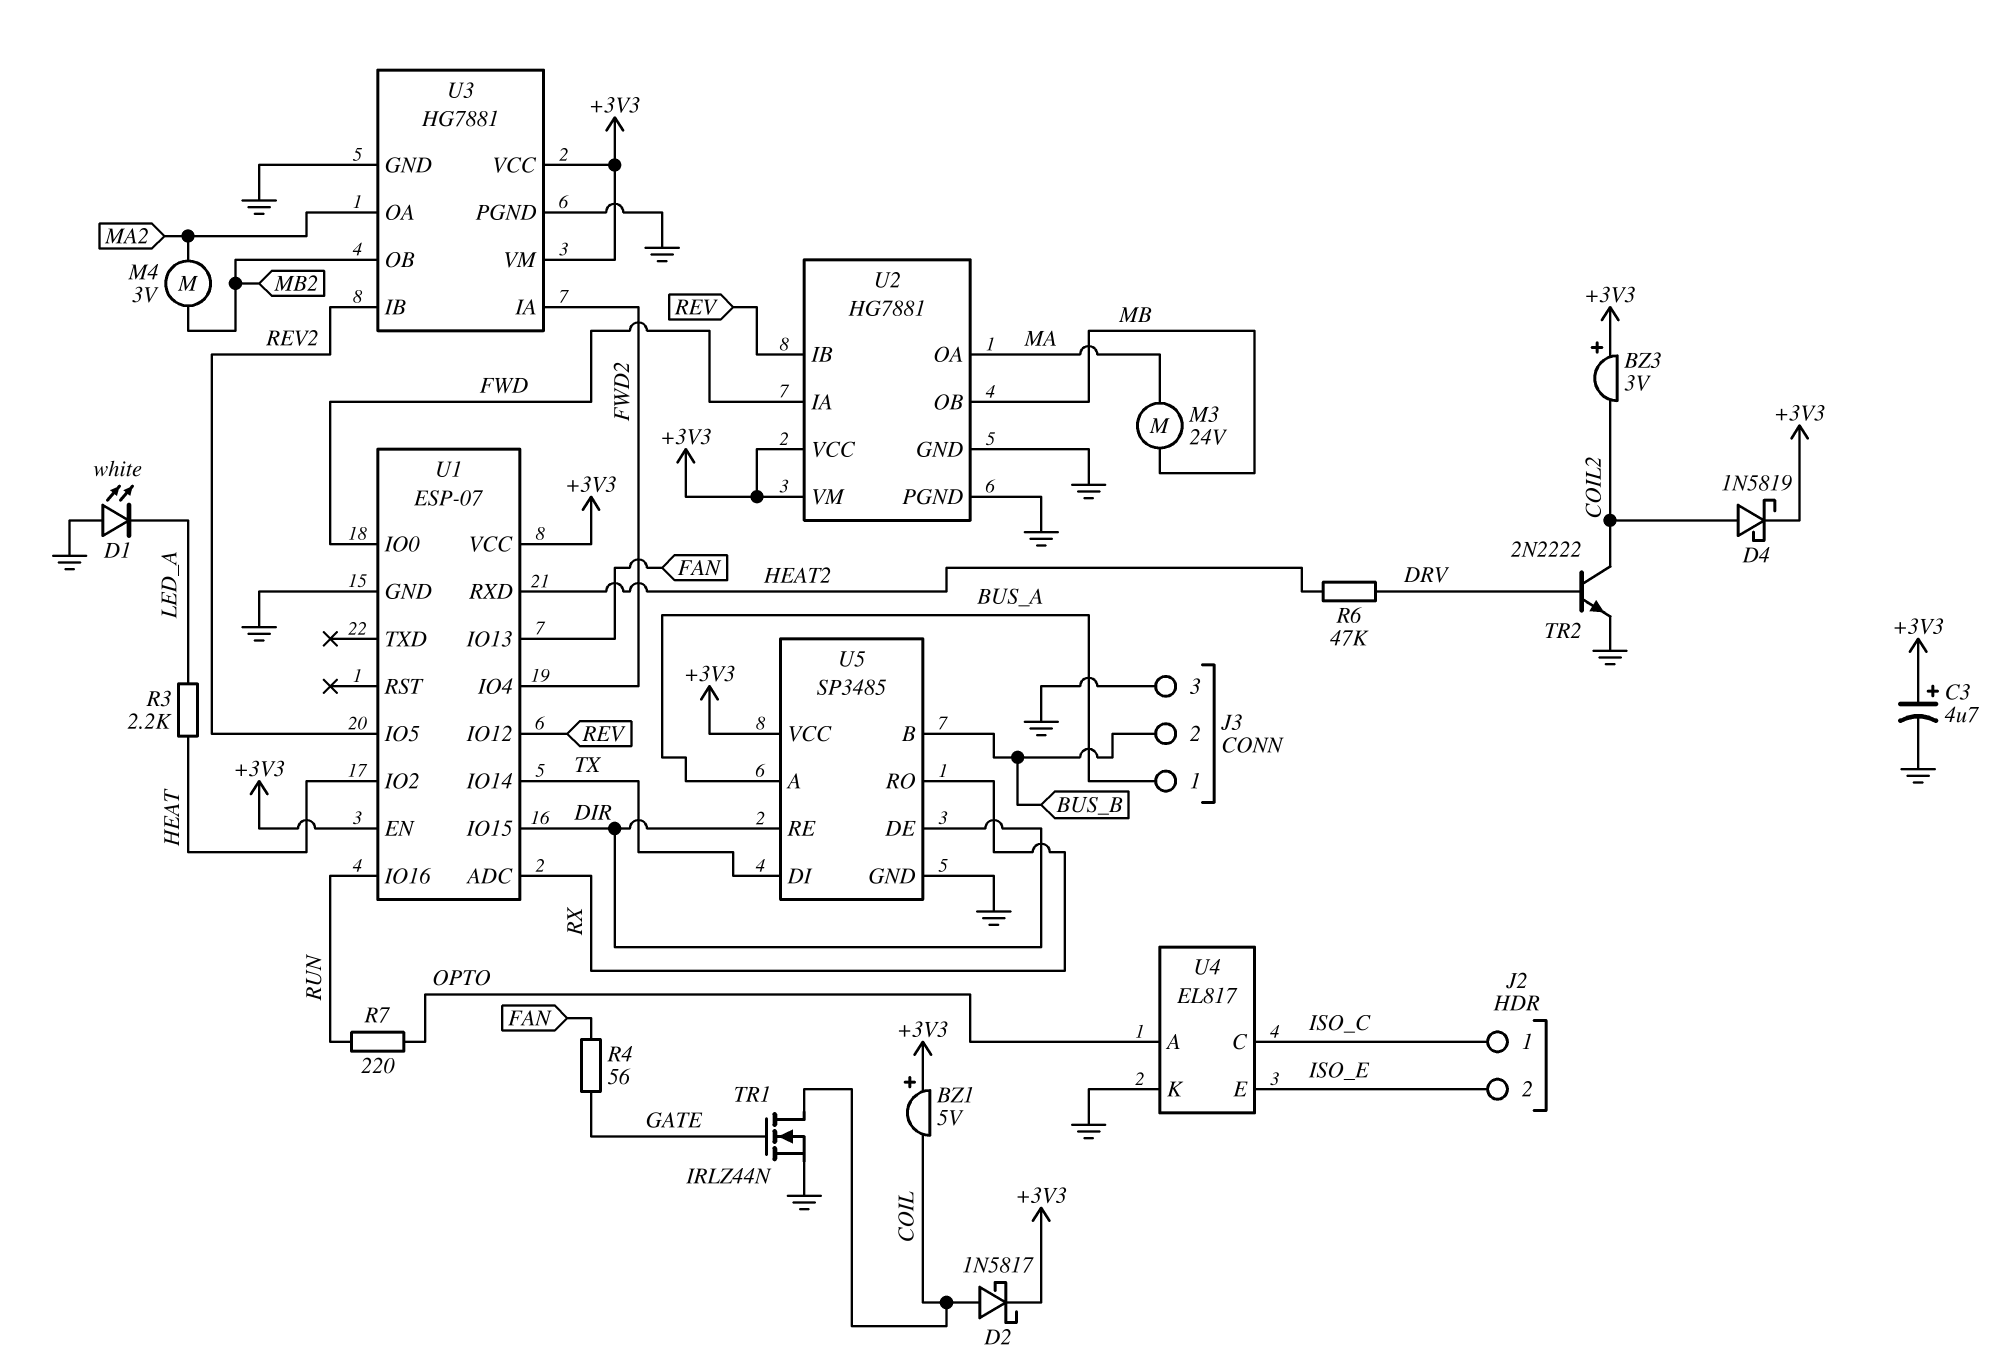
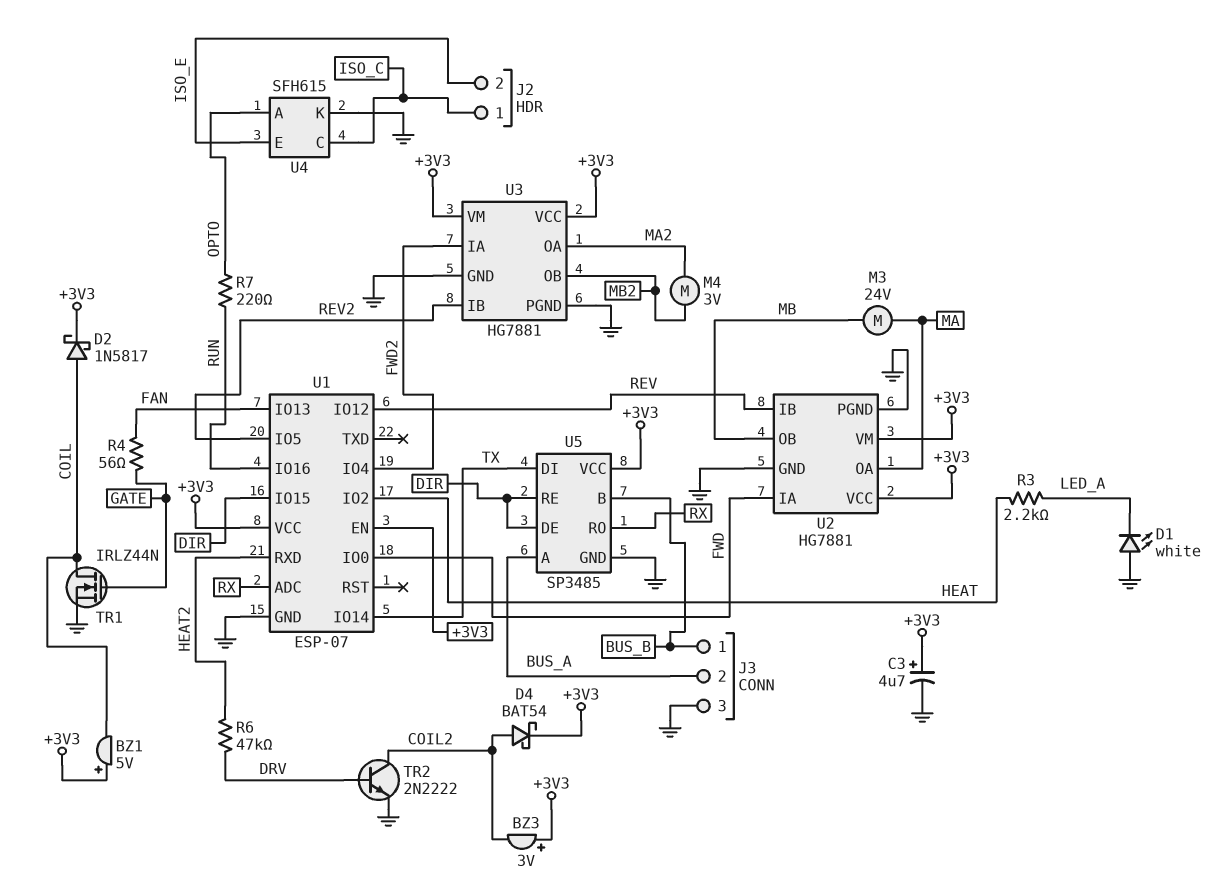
D4: schottky 1N5819 (A COIL2, K +3V3) -> schottky BAT54 (A COIL2, K +3V3)
J3 pin 1: BUS_A -> BUS_B
J3 pin 2: BUS_B -> BUS_A
U4: EL817 -> SFH615

